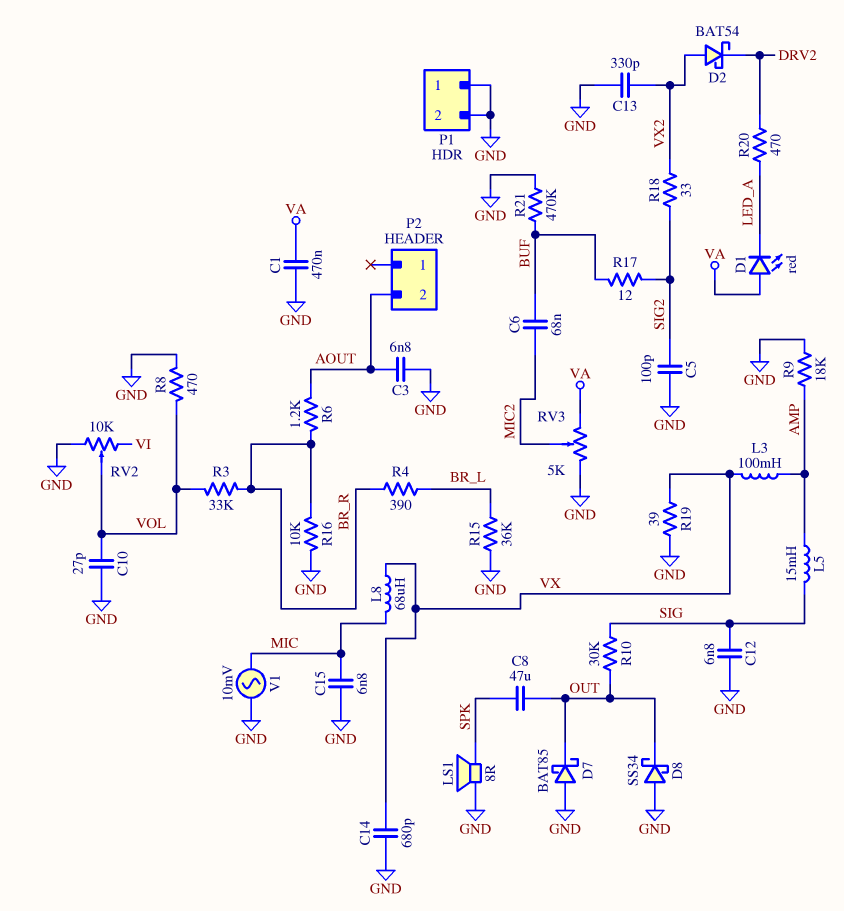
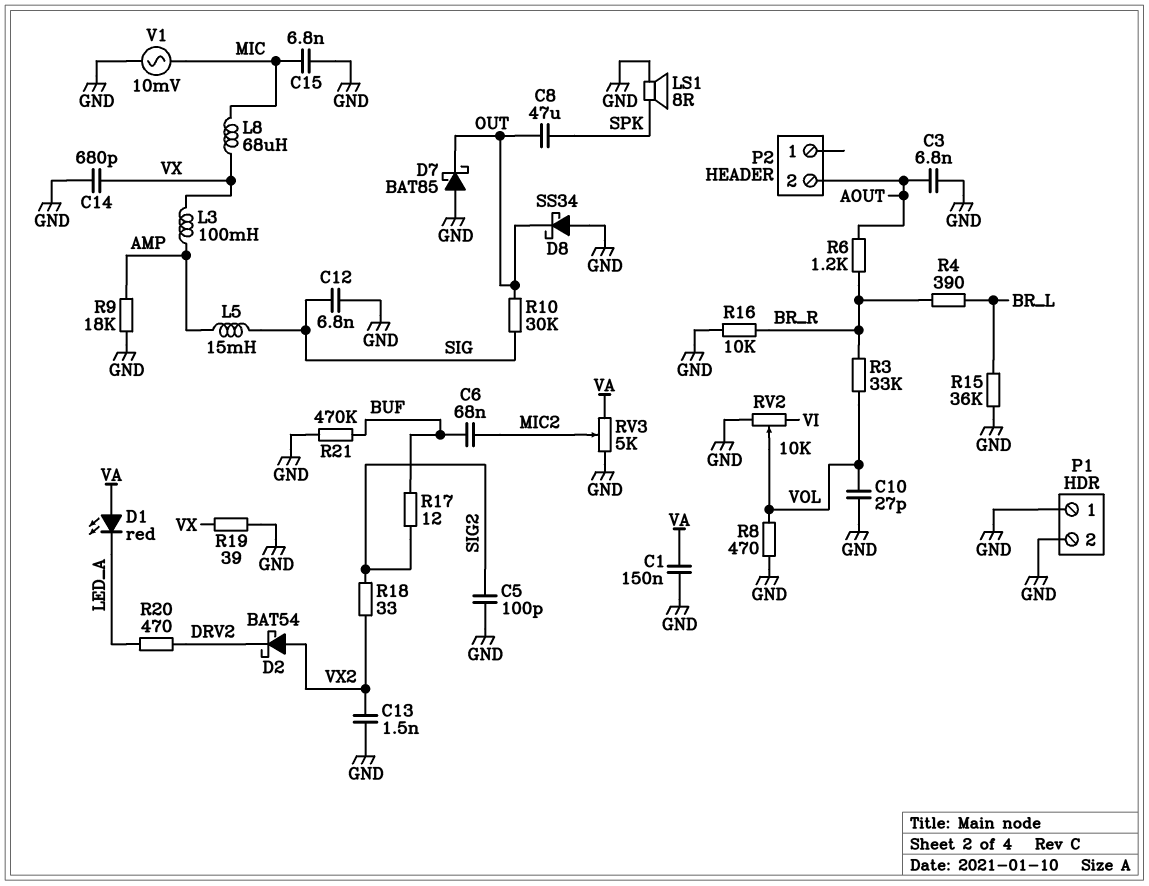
C1: 470nF (GND, VA) -> 150nF (GND, VA)
C13: 330pF (GND, VX2) -> 1.5nF (GND, VX2)

